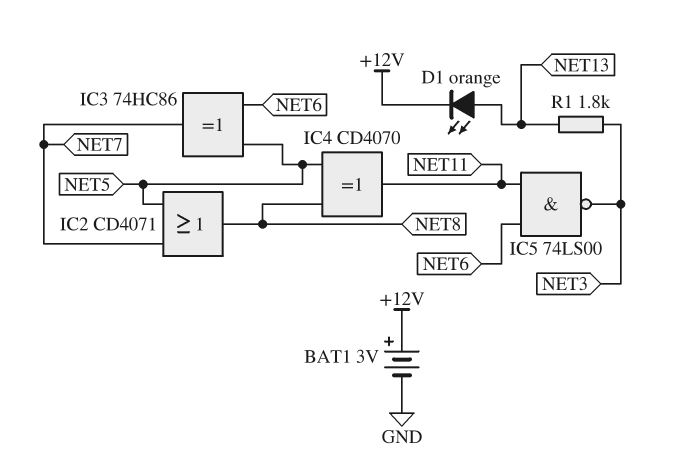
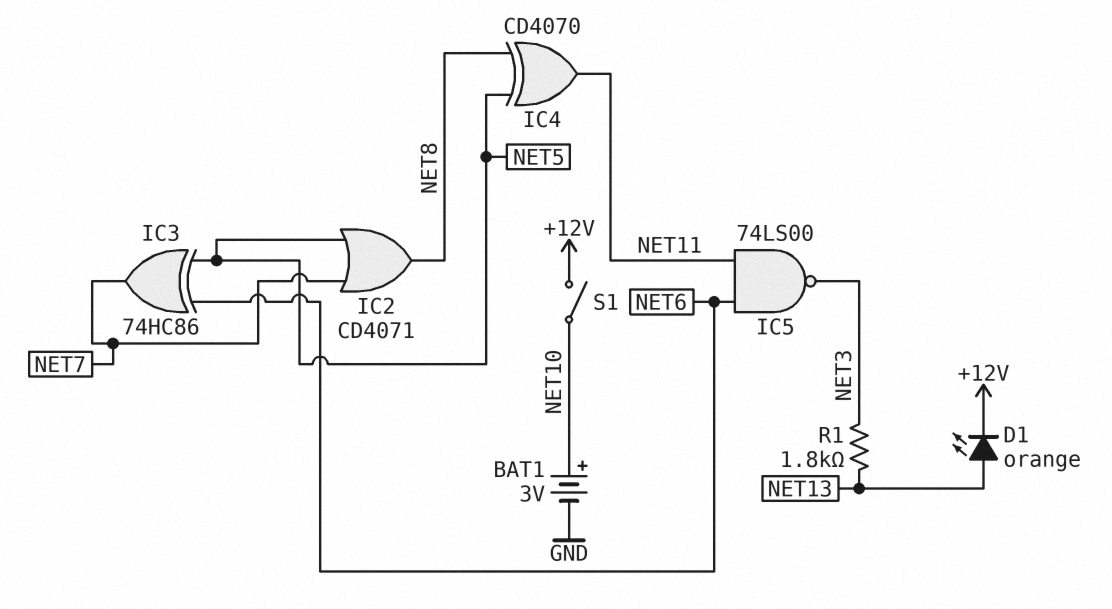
BAT1: 3V (plus +12V, minus GND) -> 3V (plus NET10, minus GND)
S1: none -> switch (+12V, NET10)

